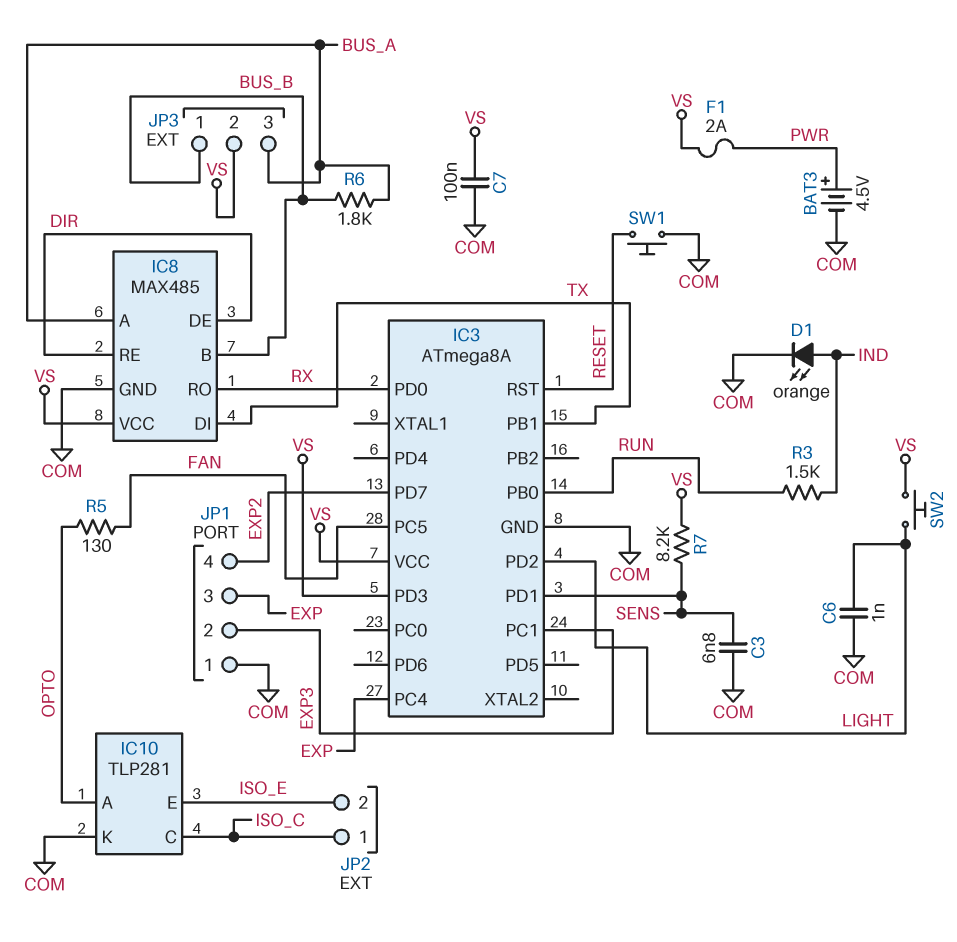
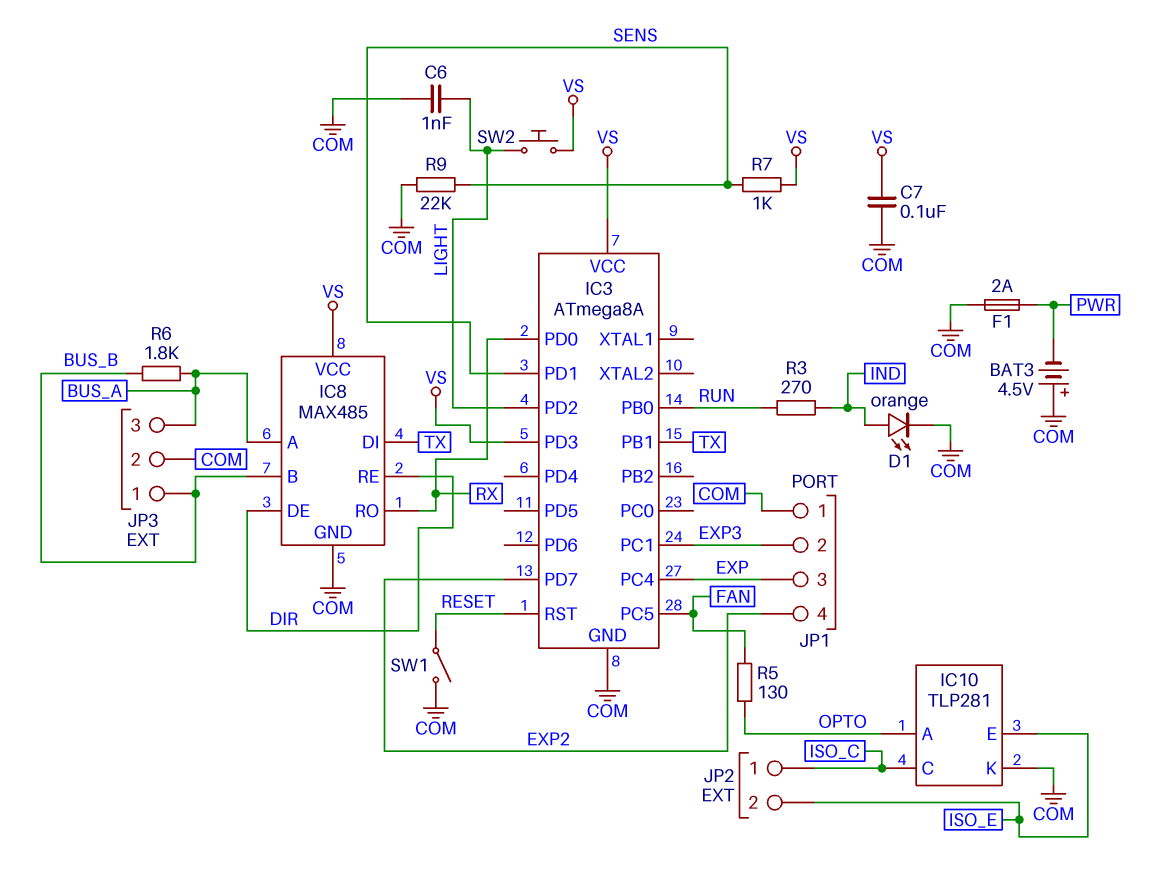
BAT3: 4.5V (plus PWR, minus COM) -> 4.5V (plus COM, minus PWR)
C3: 6.8nF (COM, SENS) -> none
F1: 2A (PWR, VS) -> 2A (COM, PWR)
JP3 pin 2: VS -> COM
R3: 1.5k (IND, RUN) -> 270 (IND, RUN)
R7: 8.2k (SENS, VS) -> 1k (SENS, VS)
R9: none -> 22k (COM, SENS)
SW1: button (COM, RESET) -> switch (COM, RESET)

